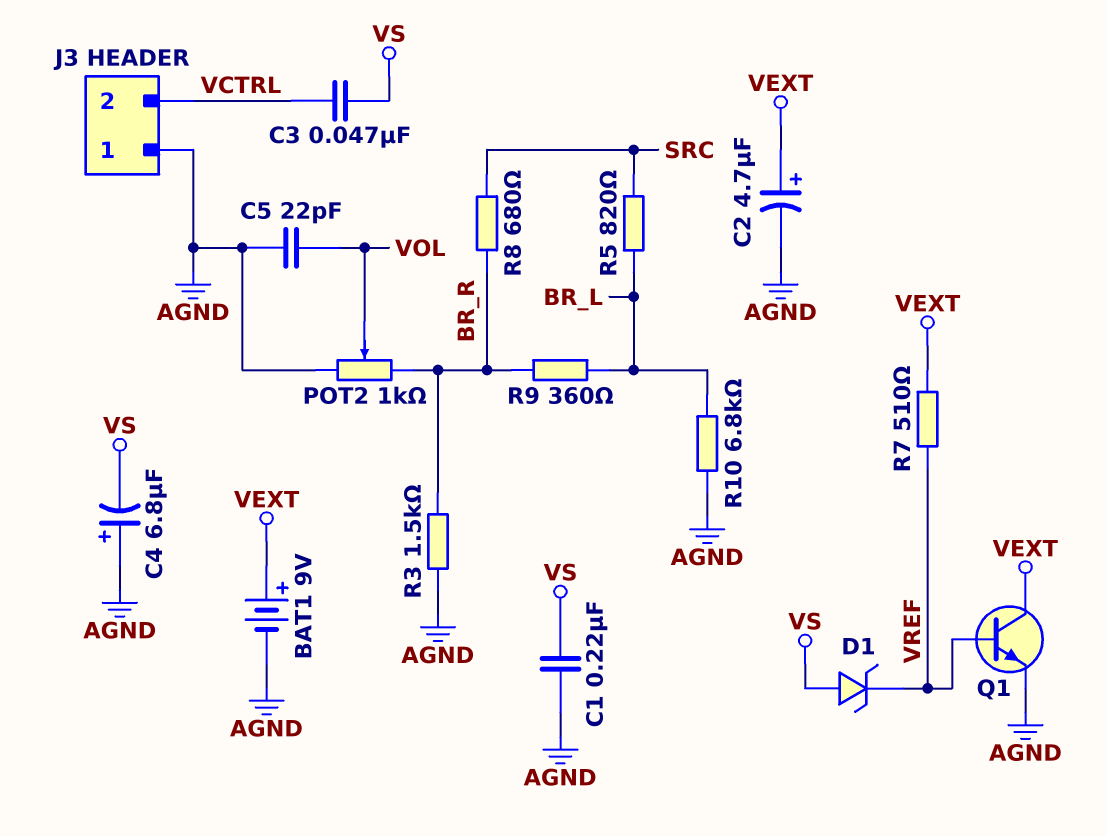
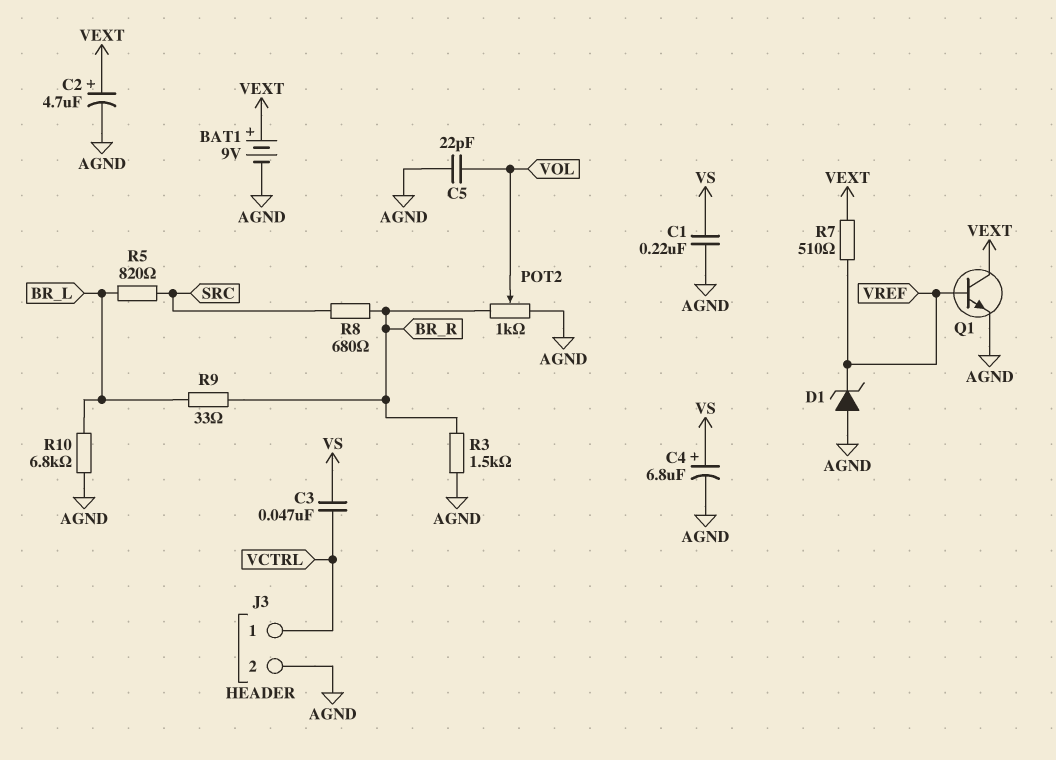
C4: 6.8uF (plus AGND, minus VS) -> 6.8uF (plus VS, minus AGND)
D1: zener (A VS, K VREF) -> zener (A AGND, K VREF)
J3 pin 1: AGND -> VCTRL
J3 pin 2: VCTRL -> AGND
R9: 360 (BR_L, BR_R) -> 33 (BR_L, BR_R)

